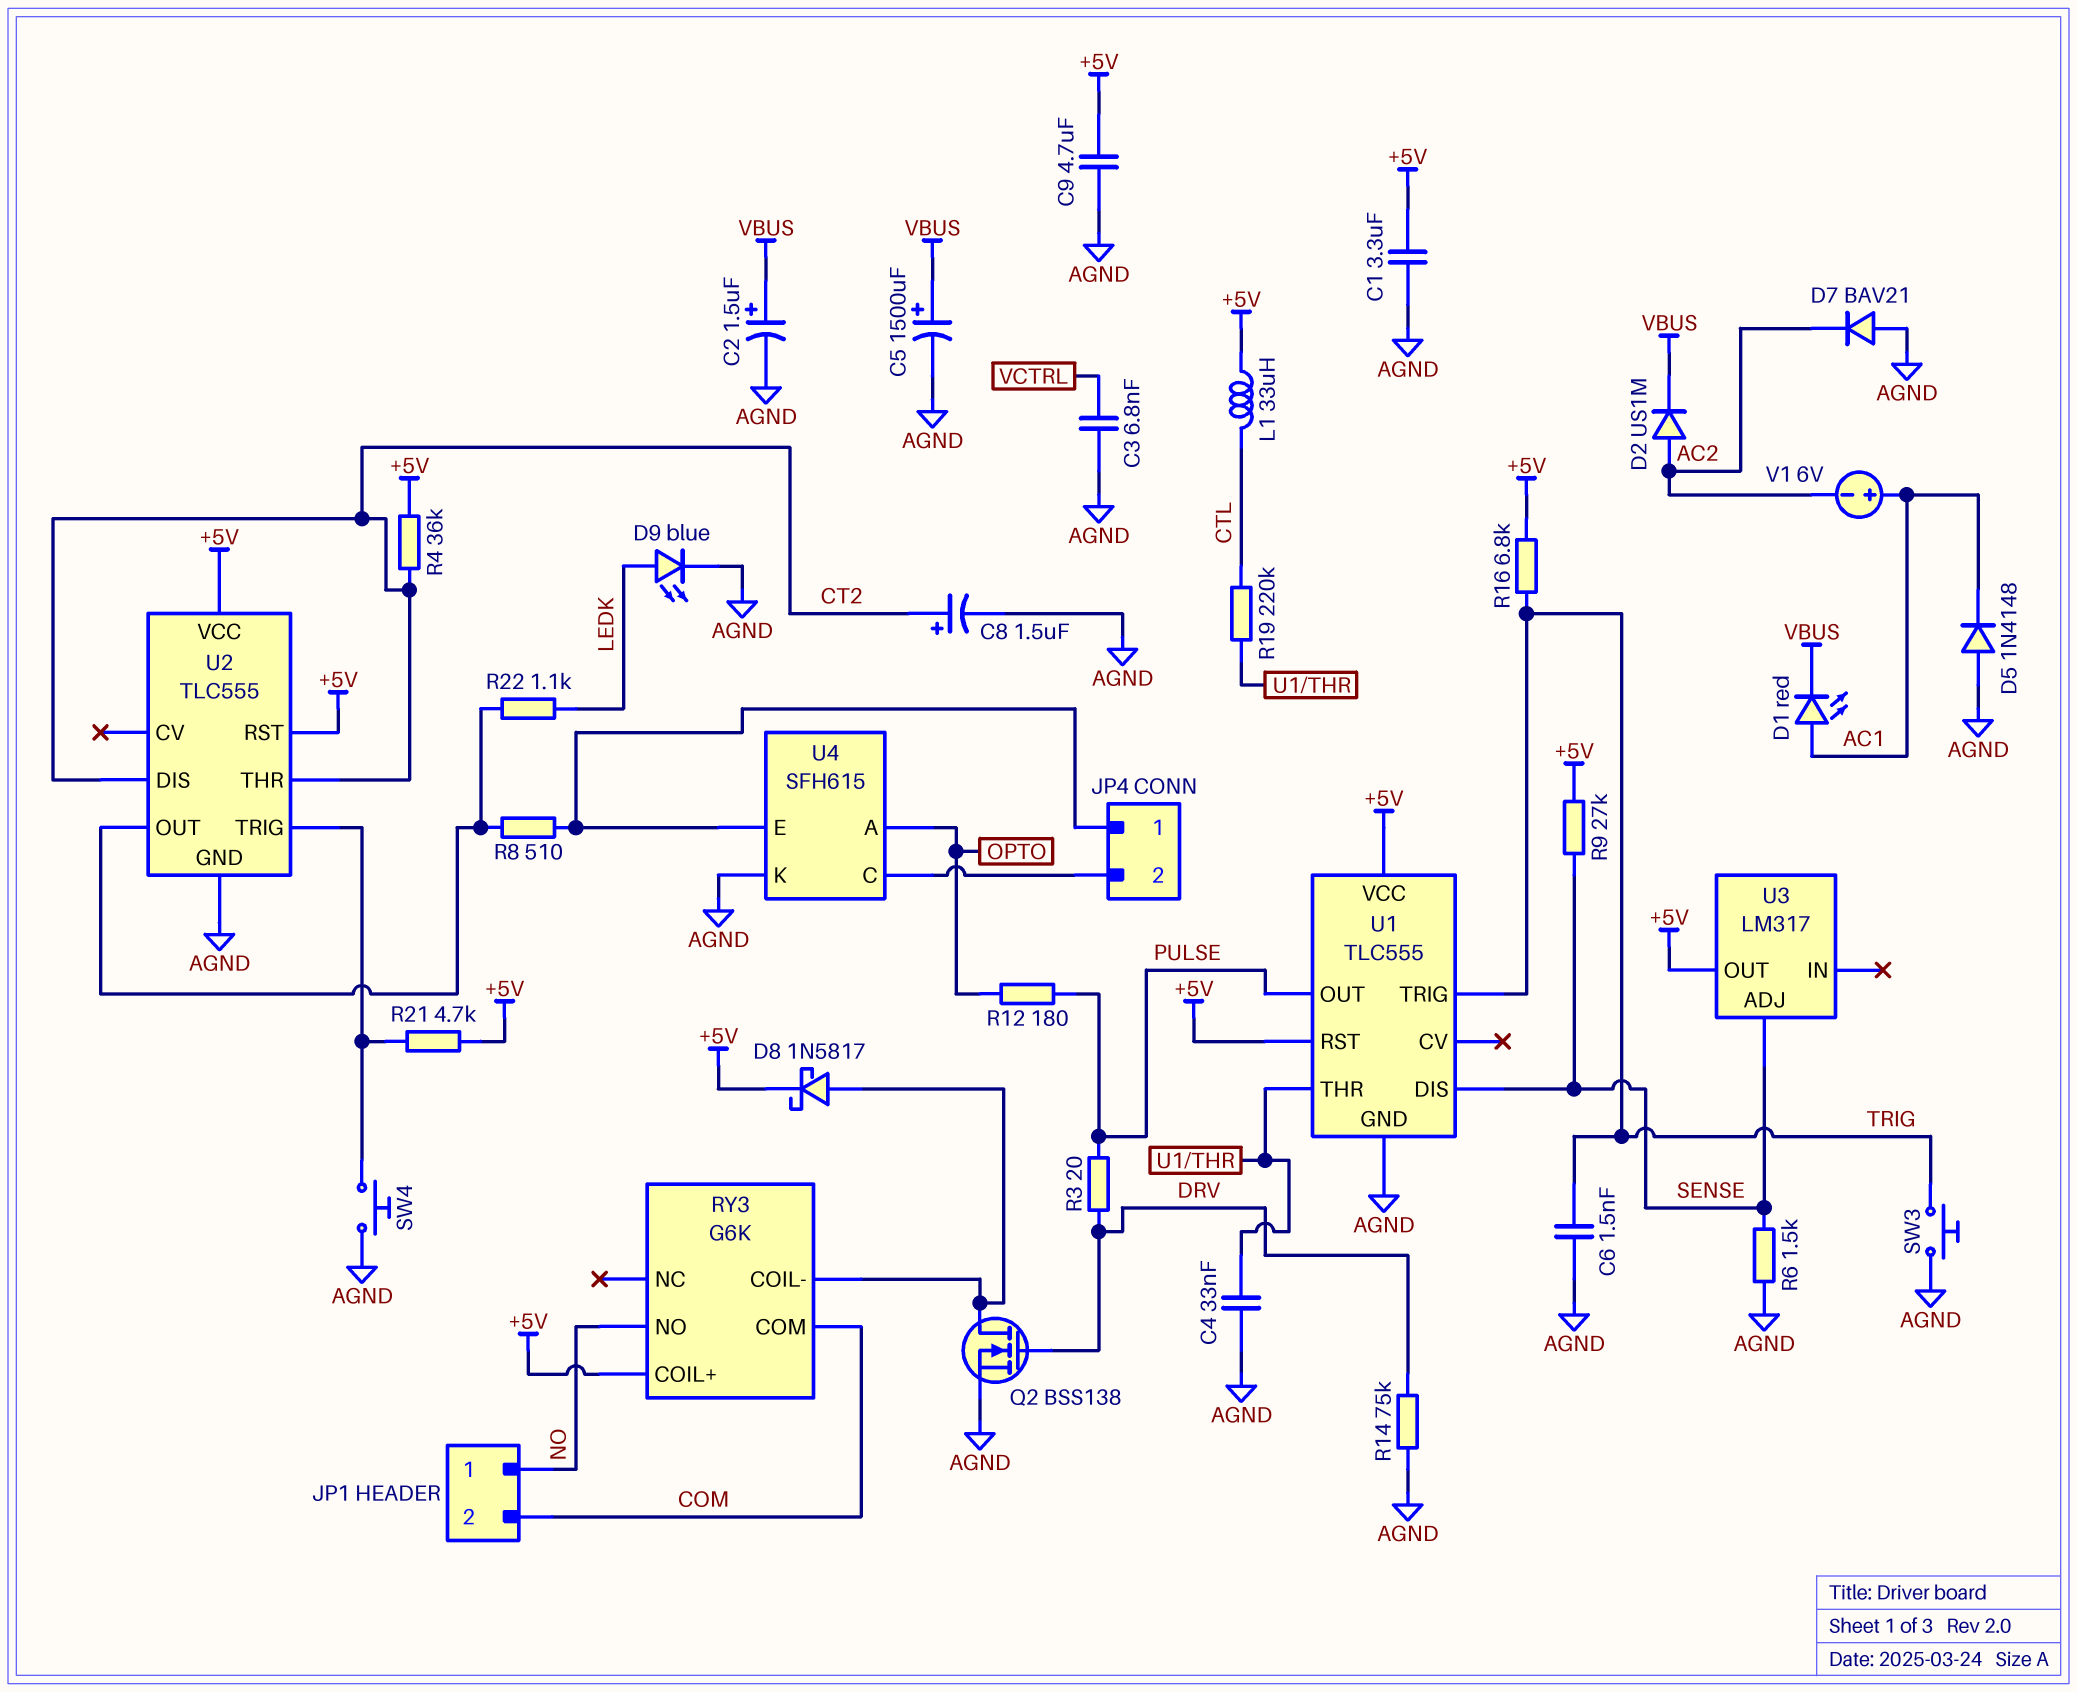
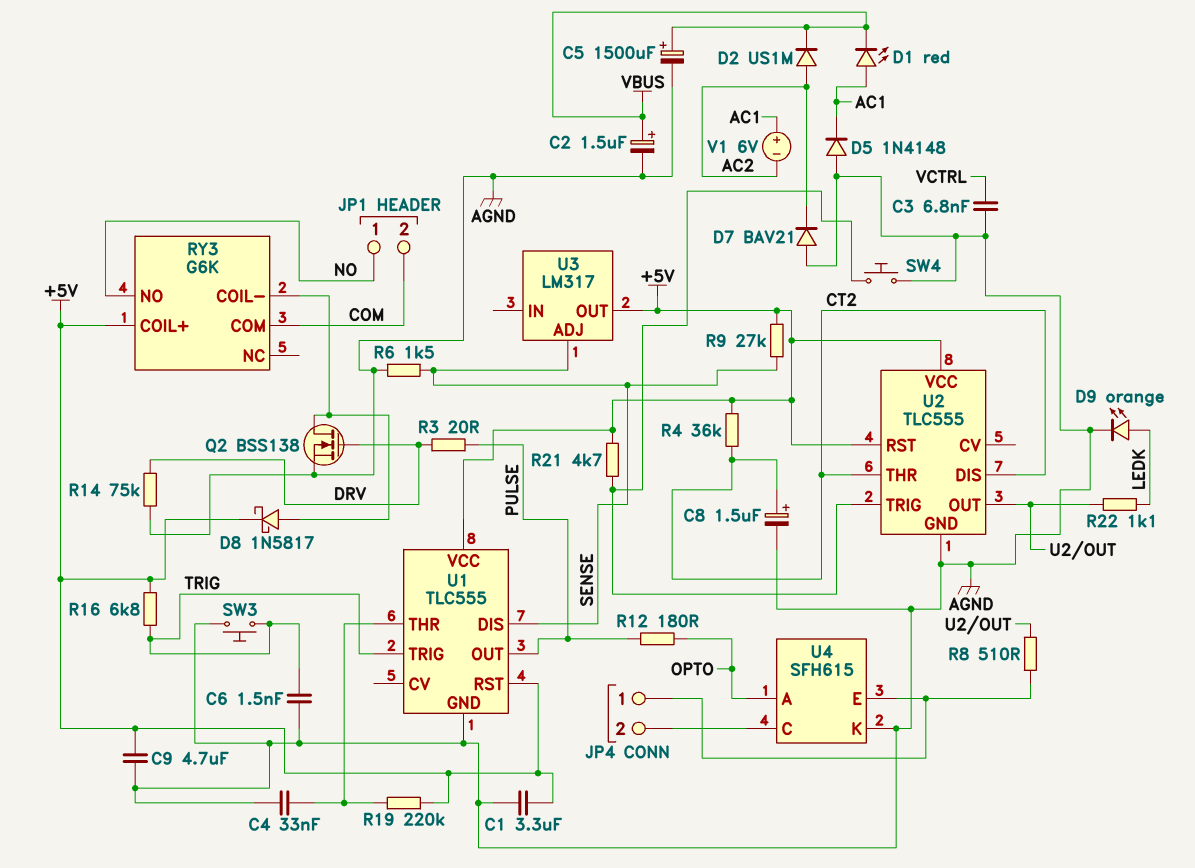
D9: LED blue (A LEDK, K AGND) -> LED orange (A LEDK, K AGND)
L1: 33uH (+5V, CTL) -> none
R19: 220k (CTL, U1/THR) -> 220k (+5V, U1/THR)

